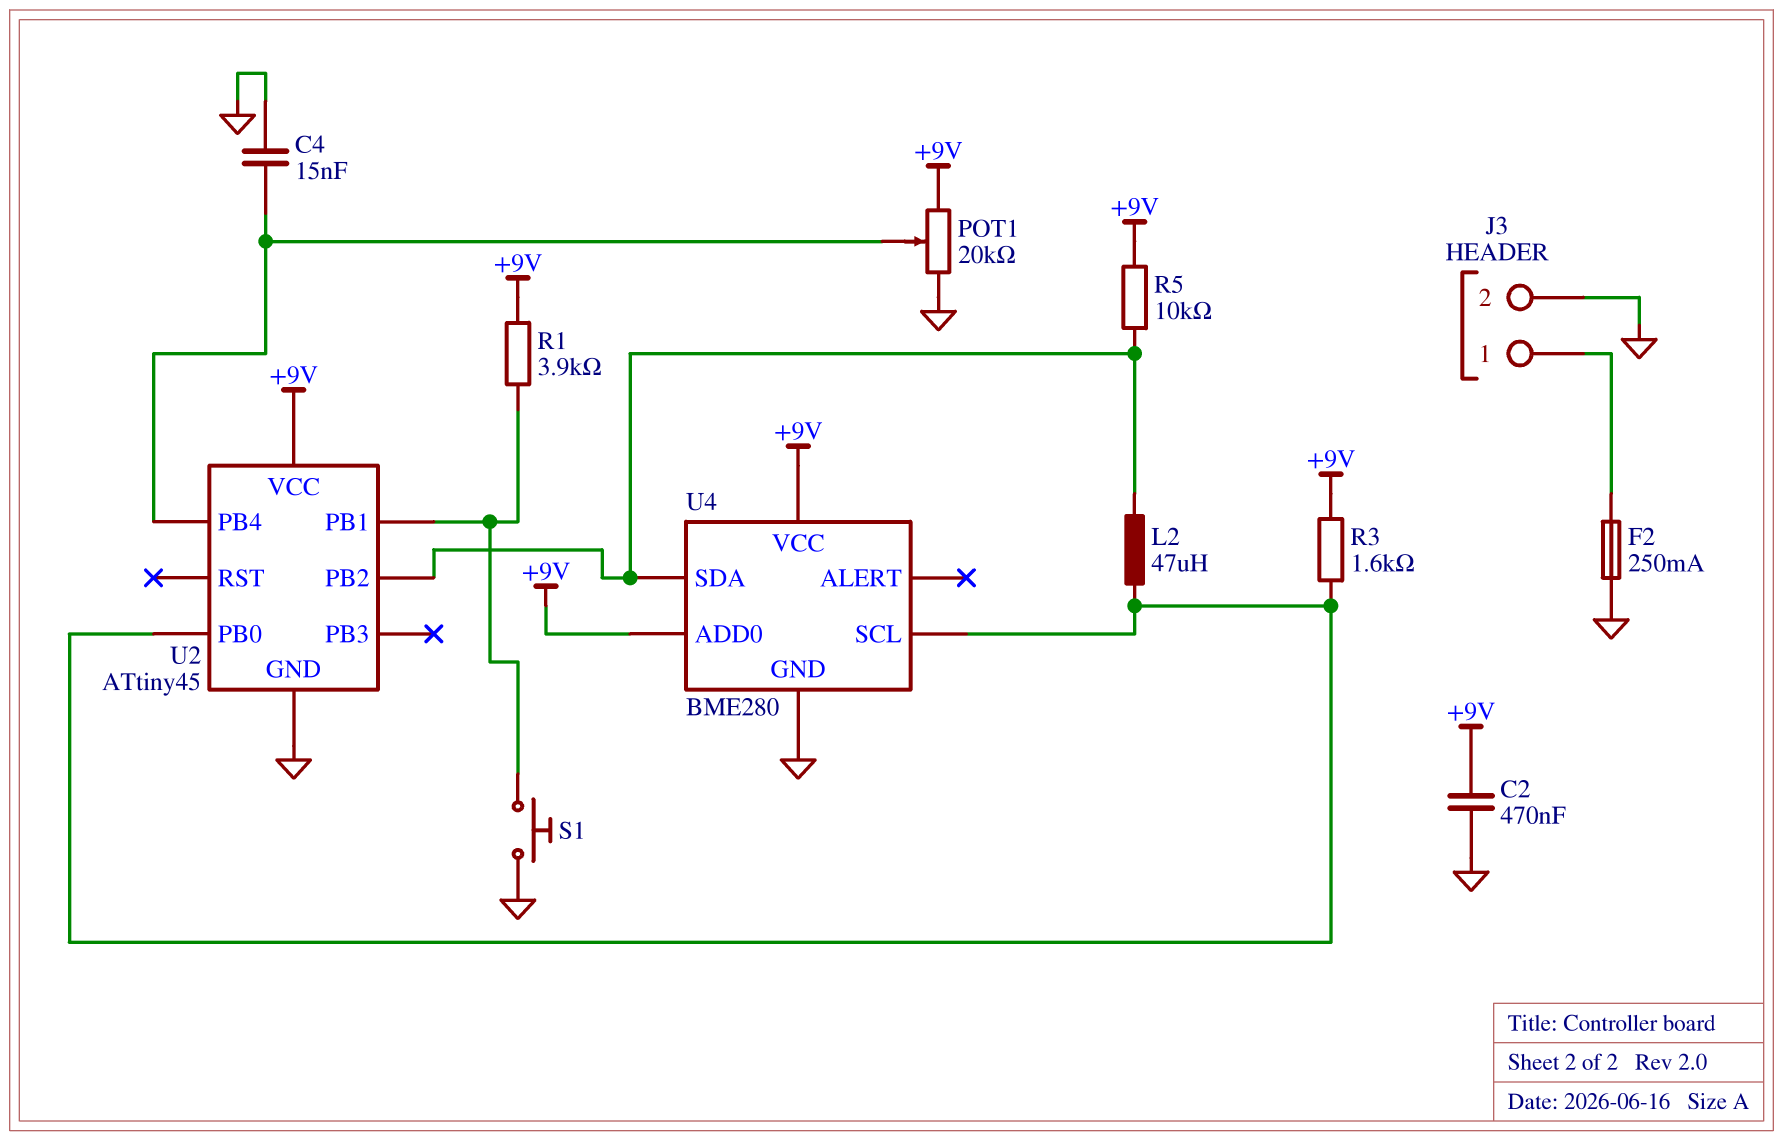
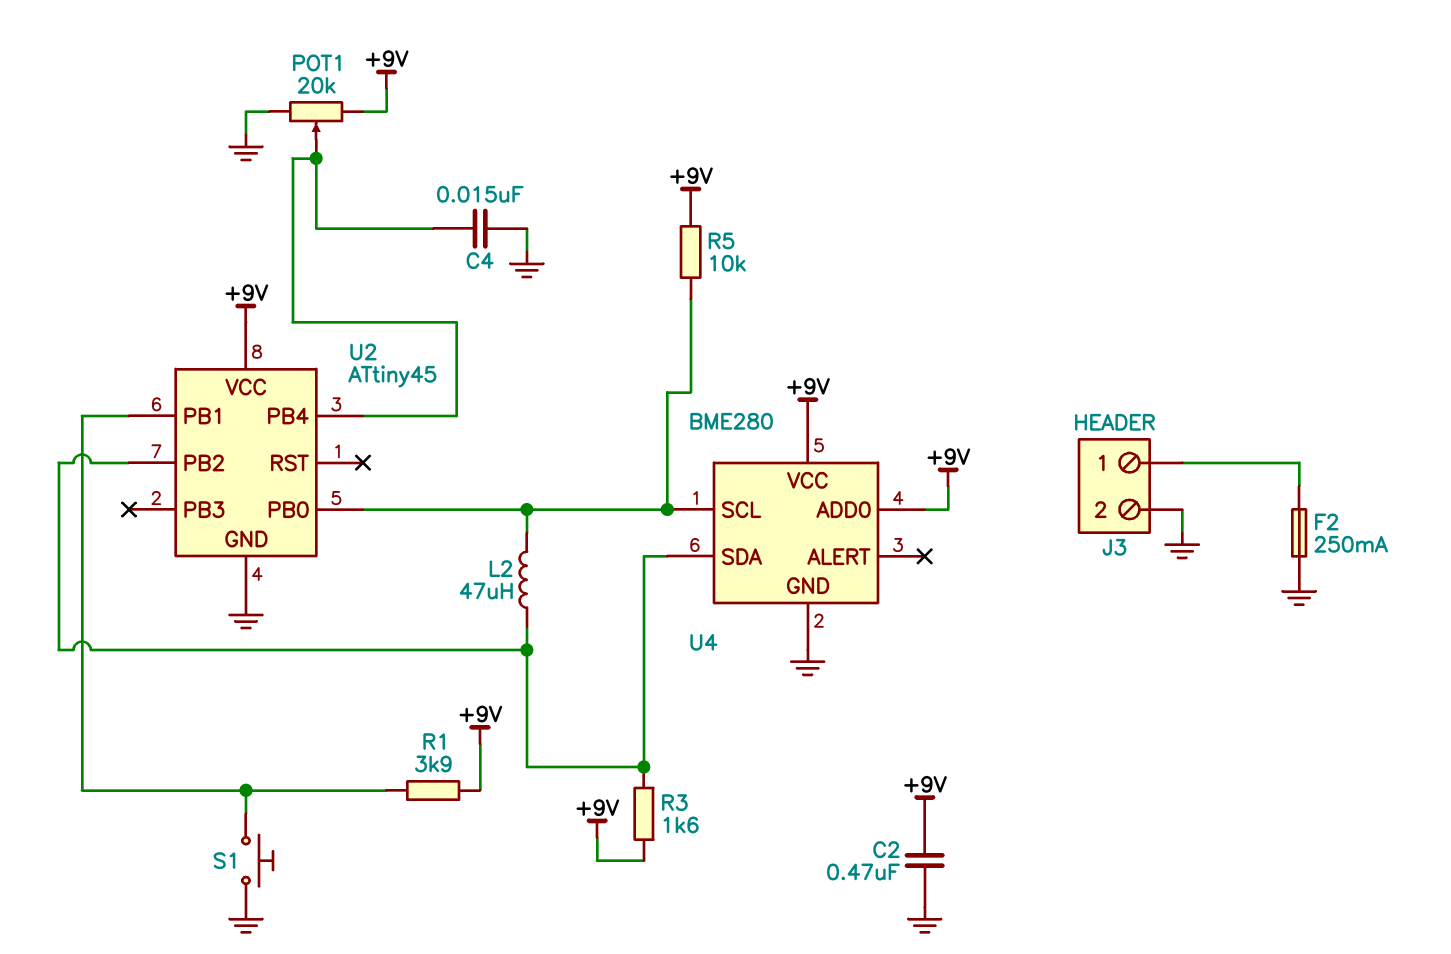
R3: 1.6k (+9V, U2/PB0) -> 1.6k (+9V, U2/PB2)
R5: 10k (+9V, U2/PB2) -> 10k (+9V, U2/PB0)

